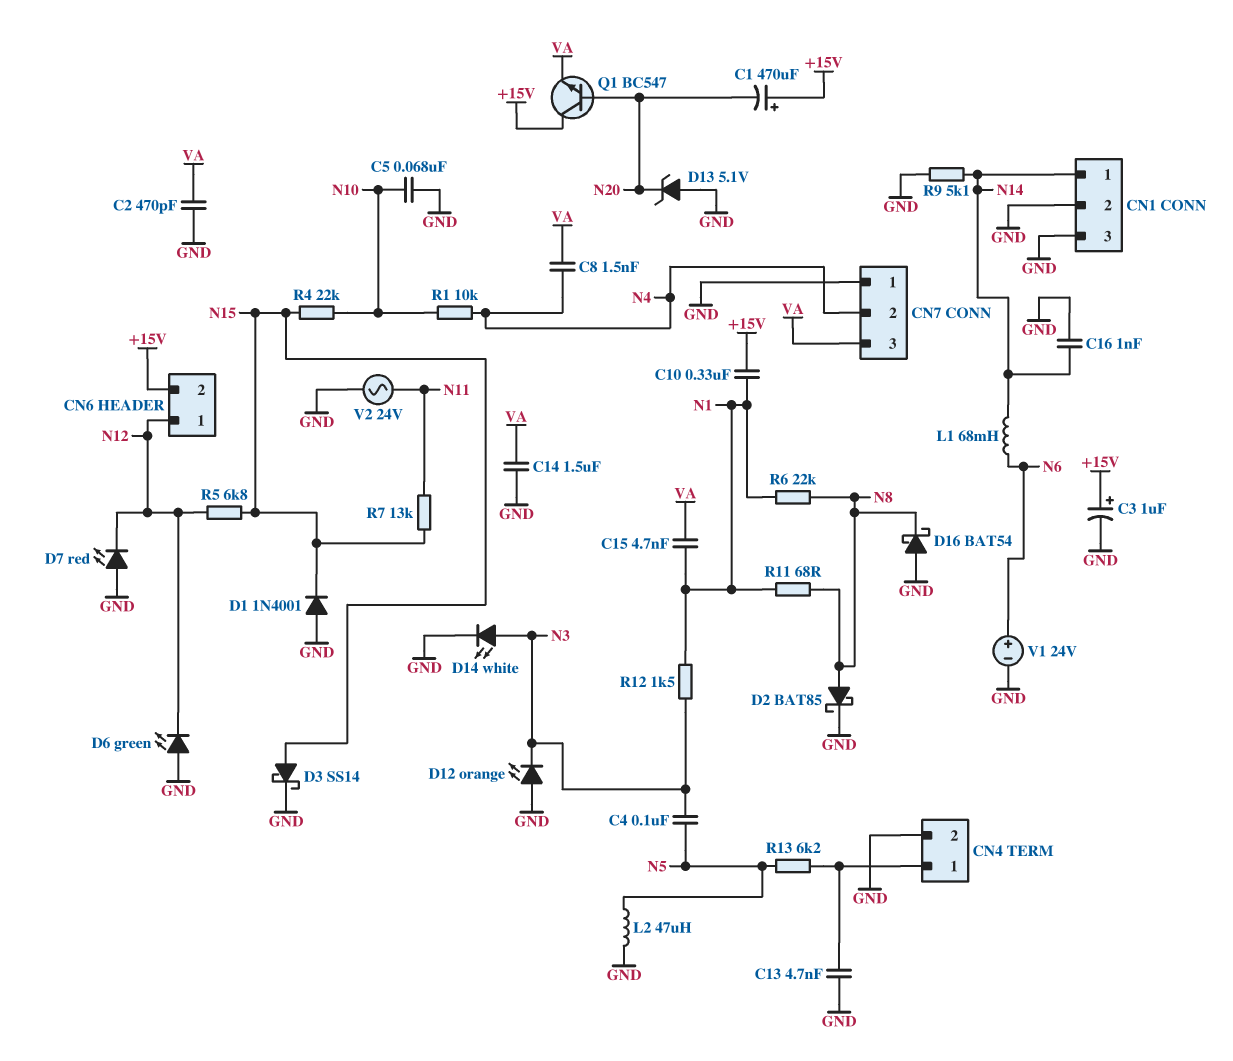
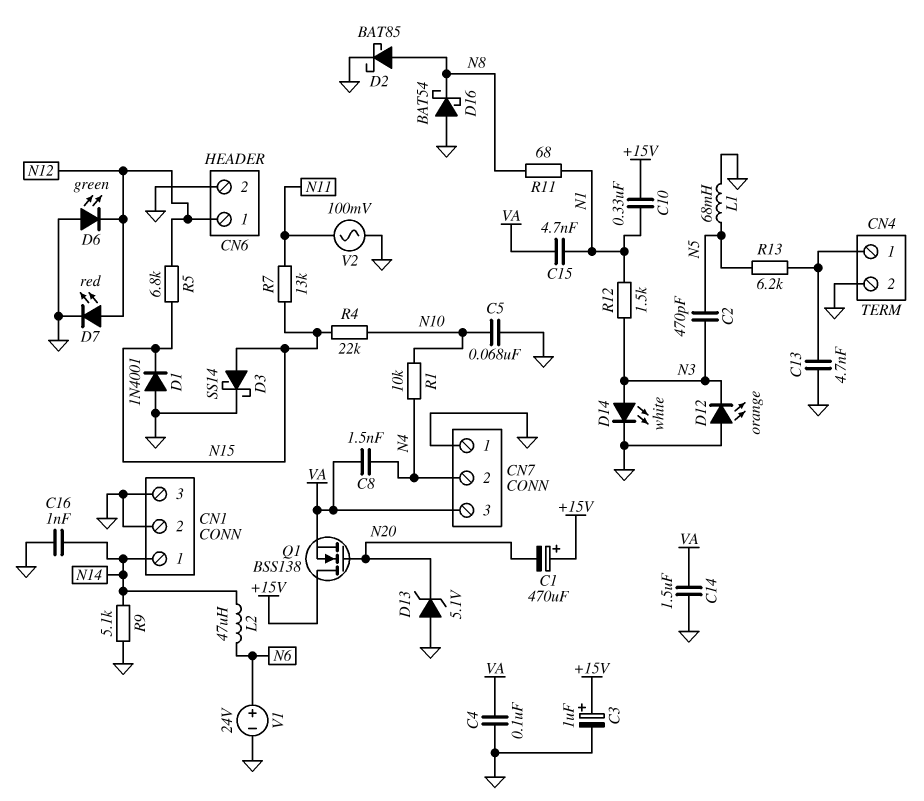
C2: 470pF (GND, VA) -> 470pF (N3, N5)
C4: 100nF (N3, N5) -> 100nF (GND, VA)
CN6 pin 2: +15V -> GND
D7: LED red (A GND, K N12) -> LED red (A N12, K GND)
L1: 68mH (N6, N14) -> 68mH (GND, N5)
L2: 47uH (GND, N5) -> 47uH (N6, N14)
Q1: NPN BC547 (B N20, C +15V, E VA) -> NMOS BSS138 (G N20, D +15V, S VA)
R6: 22k (N1, N8) -> none
V2: AC 24V (GND, N11) -> AC 100mV (GND, N11)

